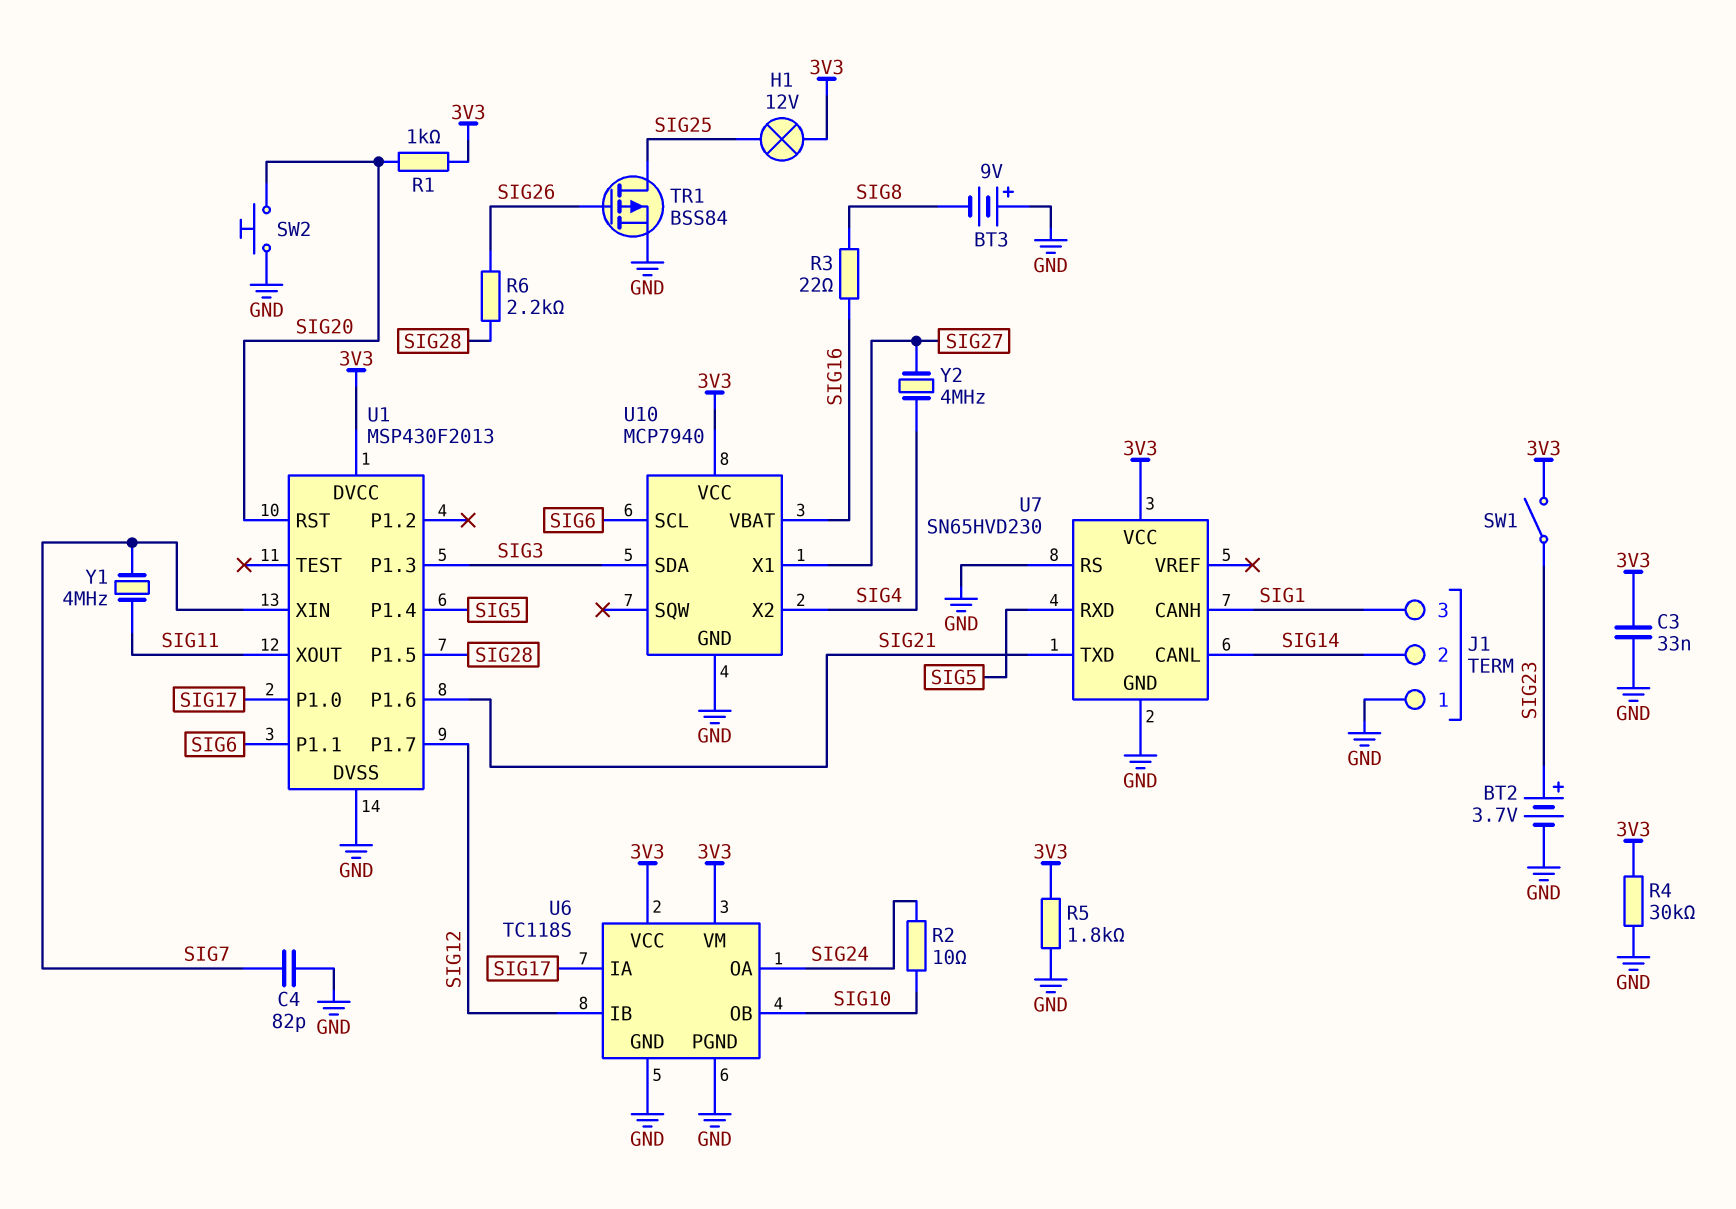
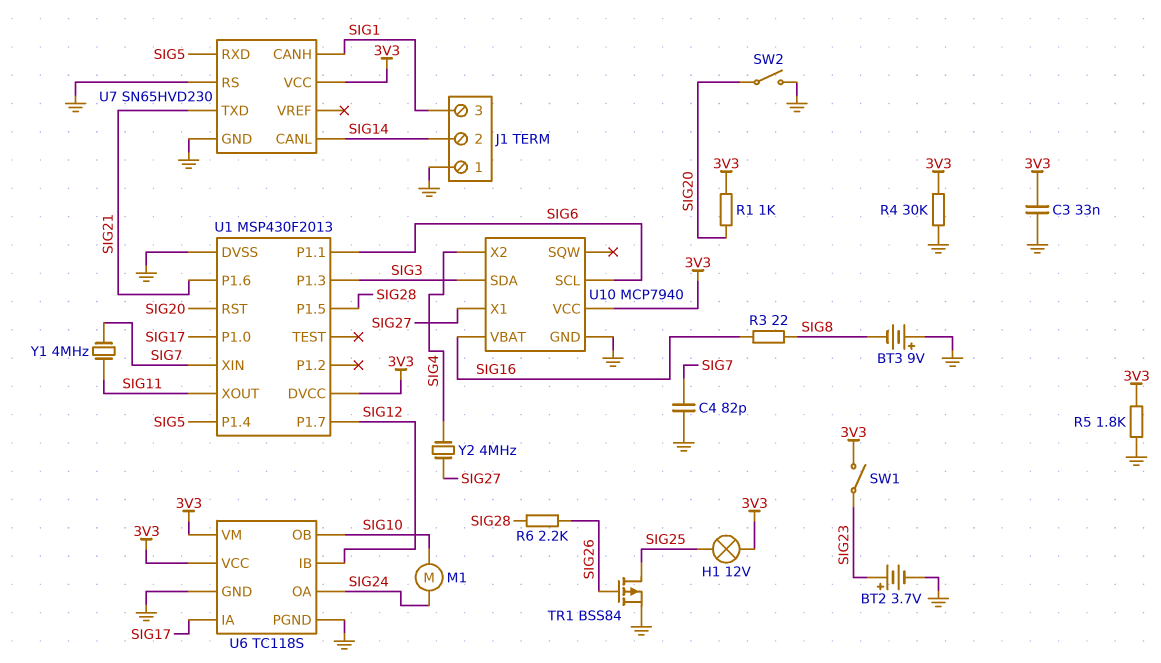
M1: none -> motor (SIG10, SIG24)
R2: 10 (SIG10, SIG24) -> none
SW2: button (GND, SIG20) -> switch (GND, SIG20)

